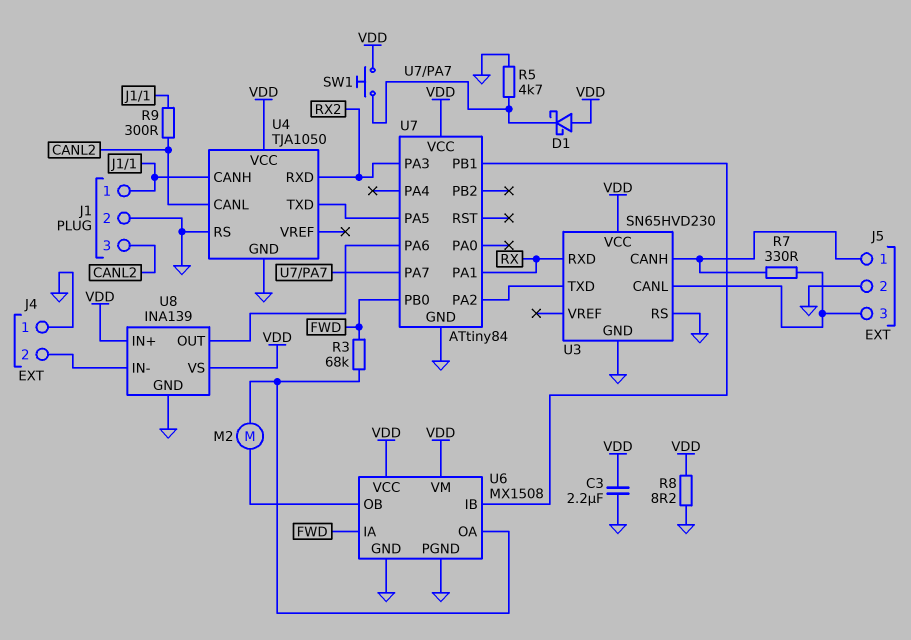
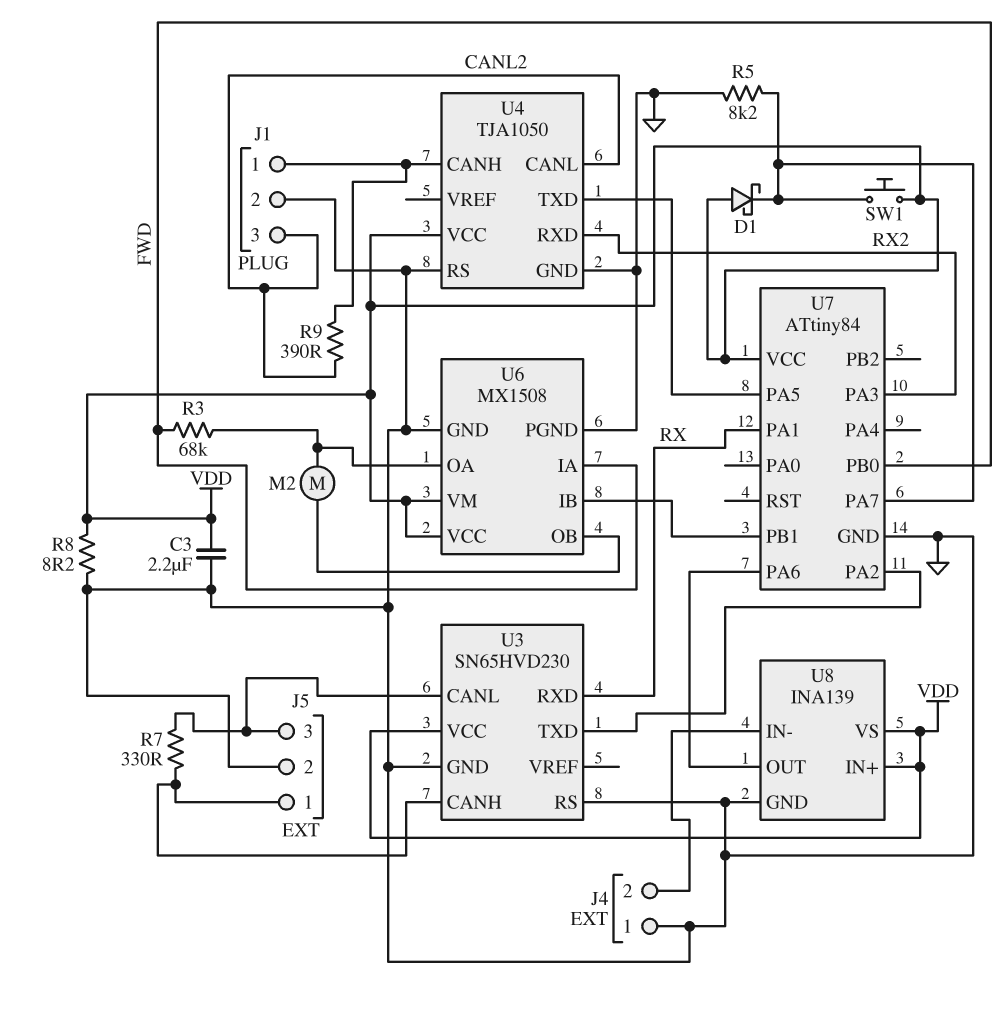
R5: 4.7k (GND, U7/PA7) -> 8.2k (GND, U7/PA7)
R9: 300 (CANL2, J1/1) -> 390 (CANL2, J1/1)

